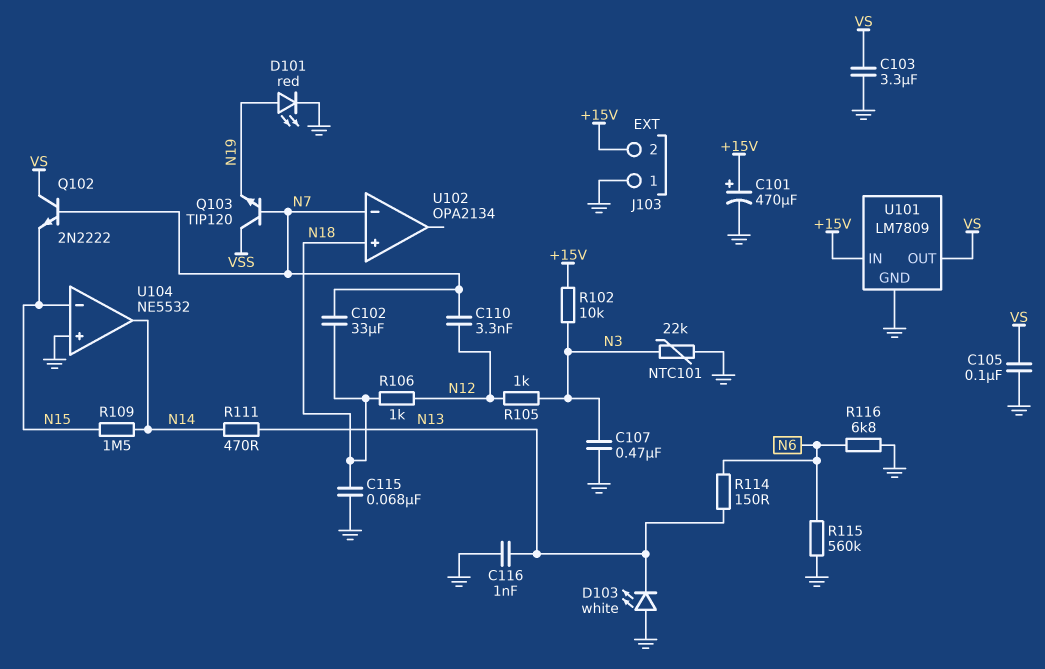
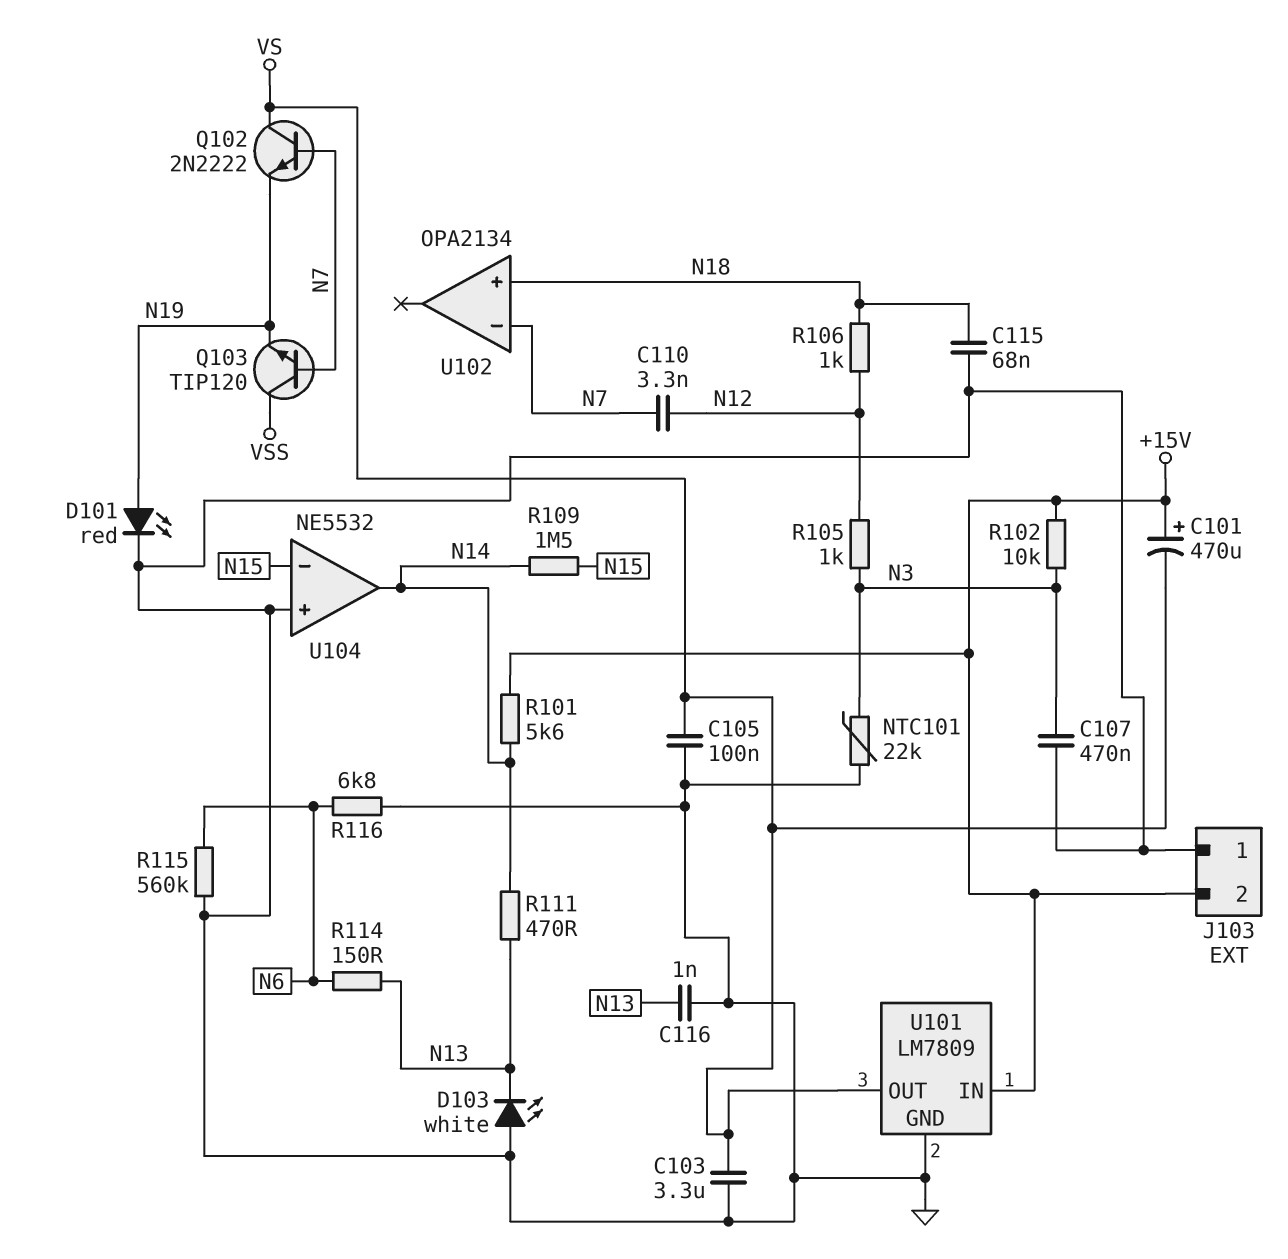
C101: 470uF (plus +15V, minus GND) -> 470uF (plus +15V, minus VS)
C102: 33uF (N7, N18) -> none
Q102: NPN 2N2222 (B N7, C VS, E N15) -> NPN 2N2222 (B N7, C VS, E N19)
R101: none -> 5.6k (+15V, N14)

